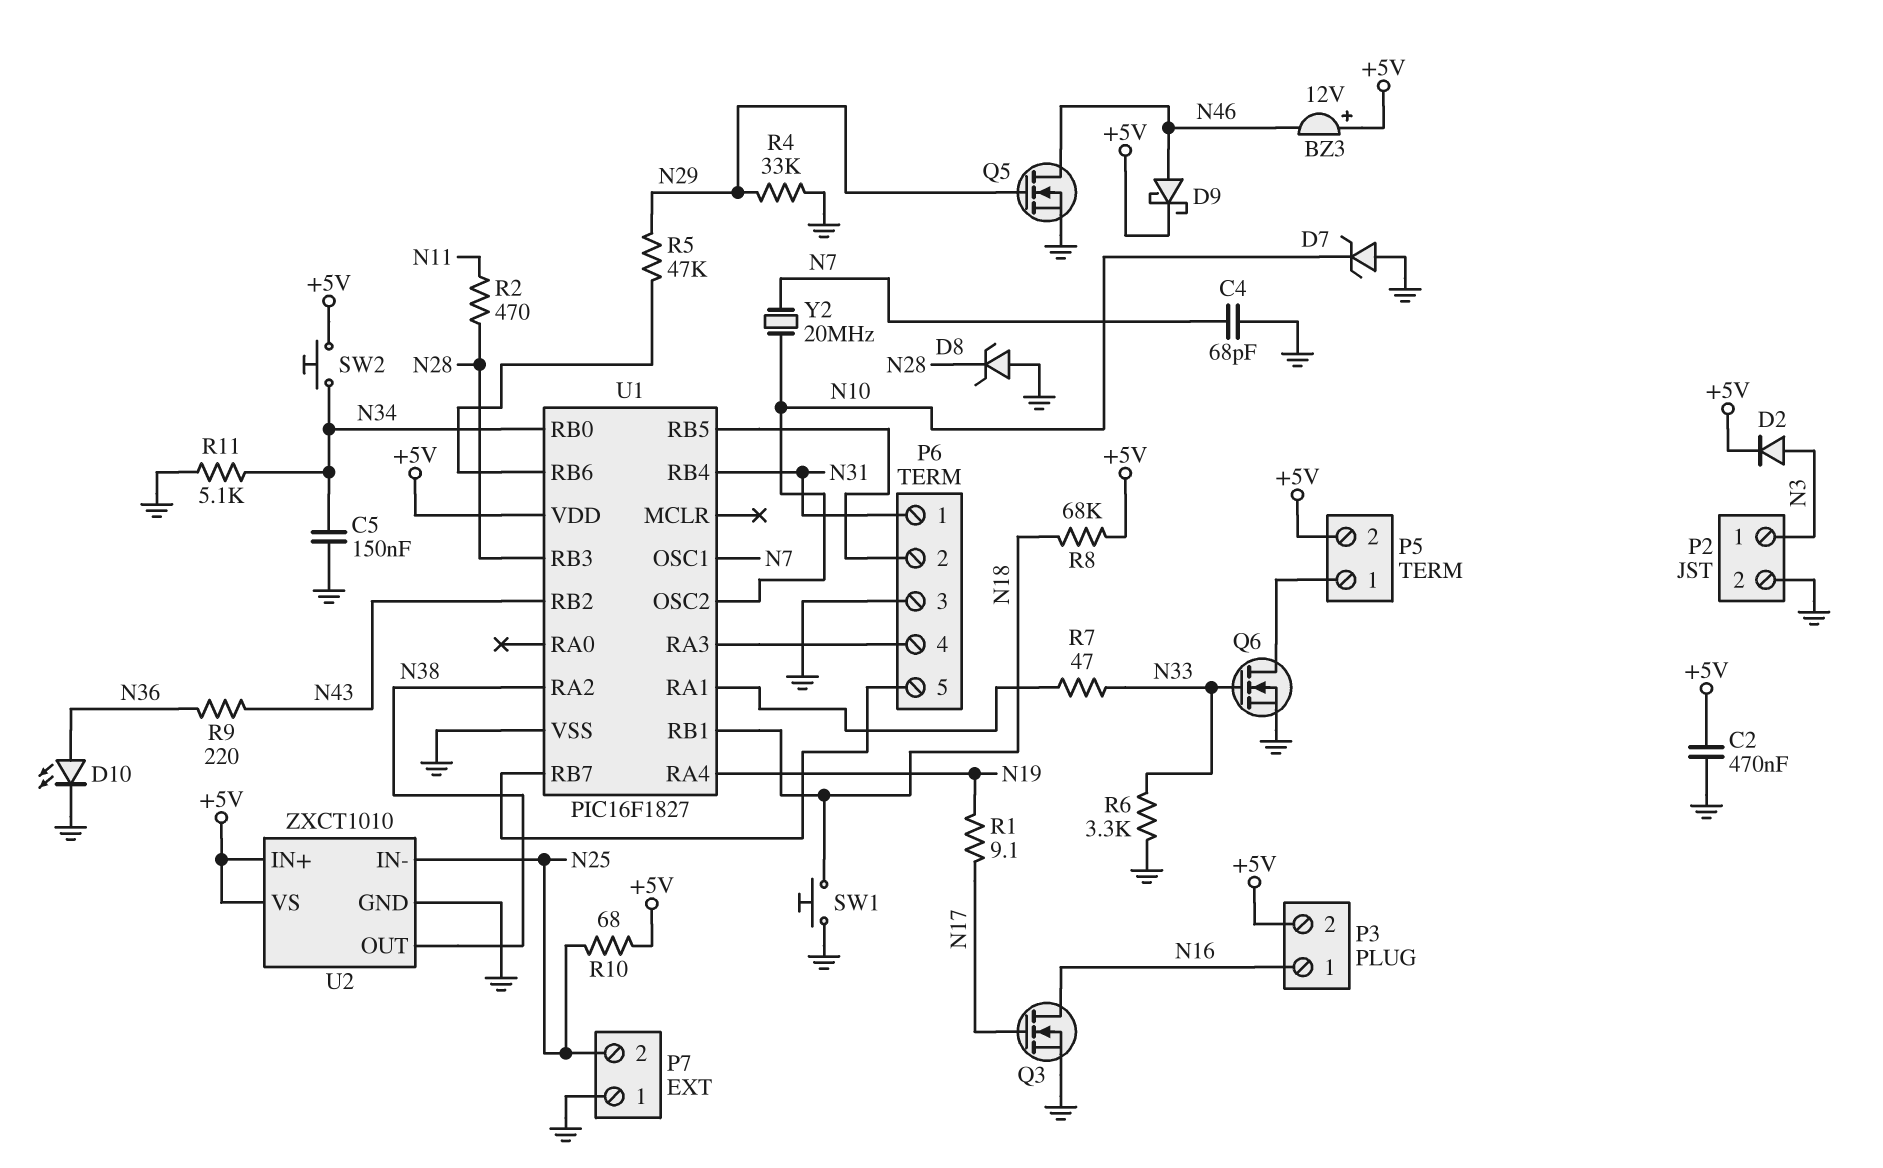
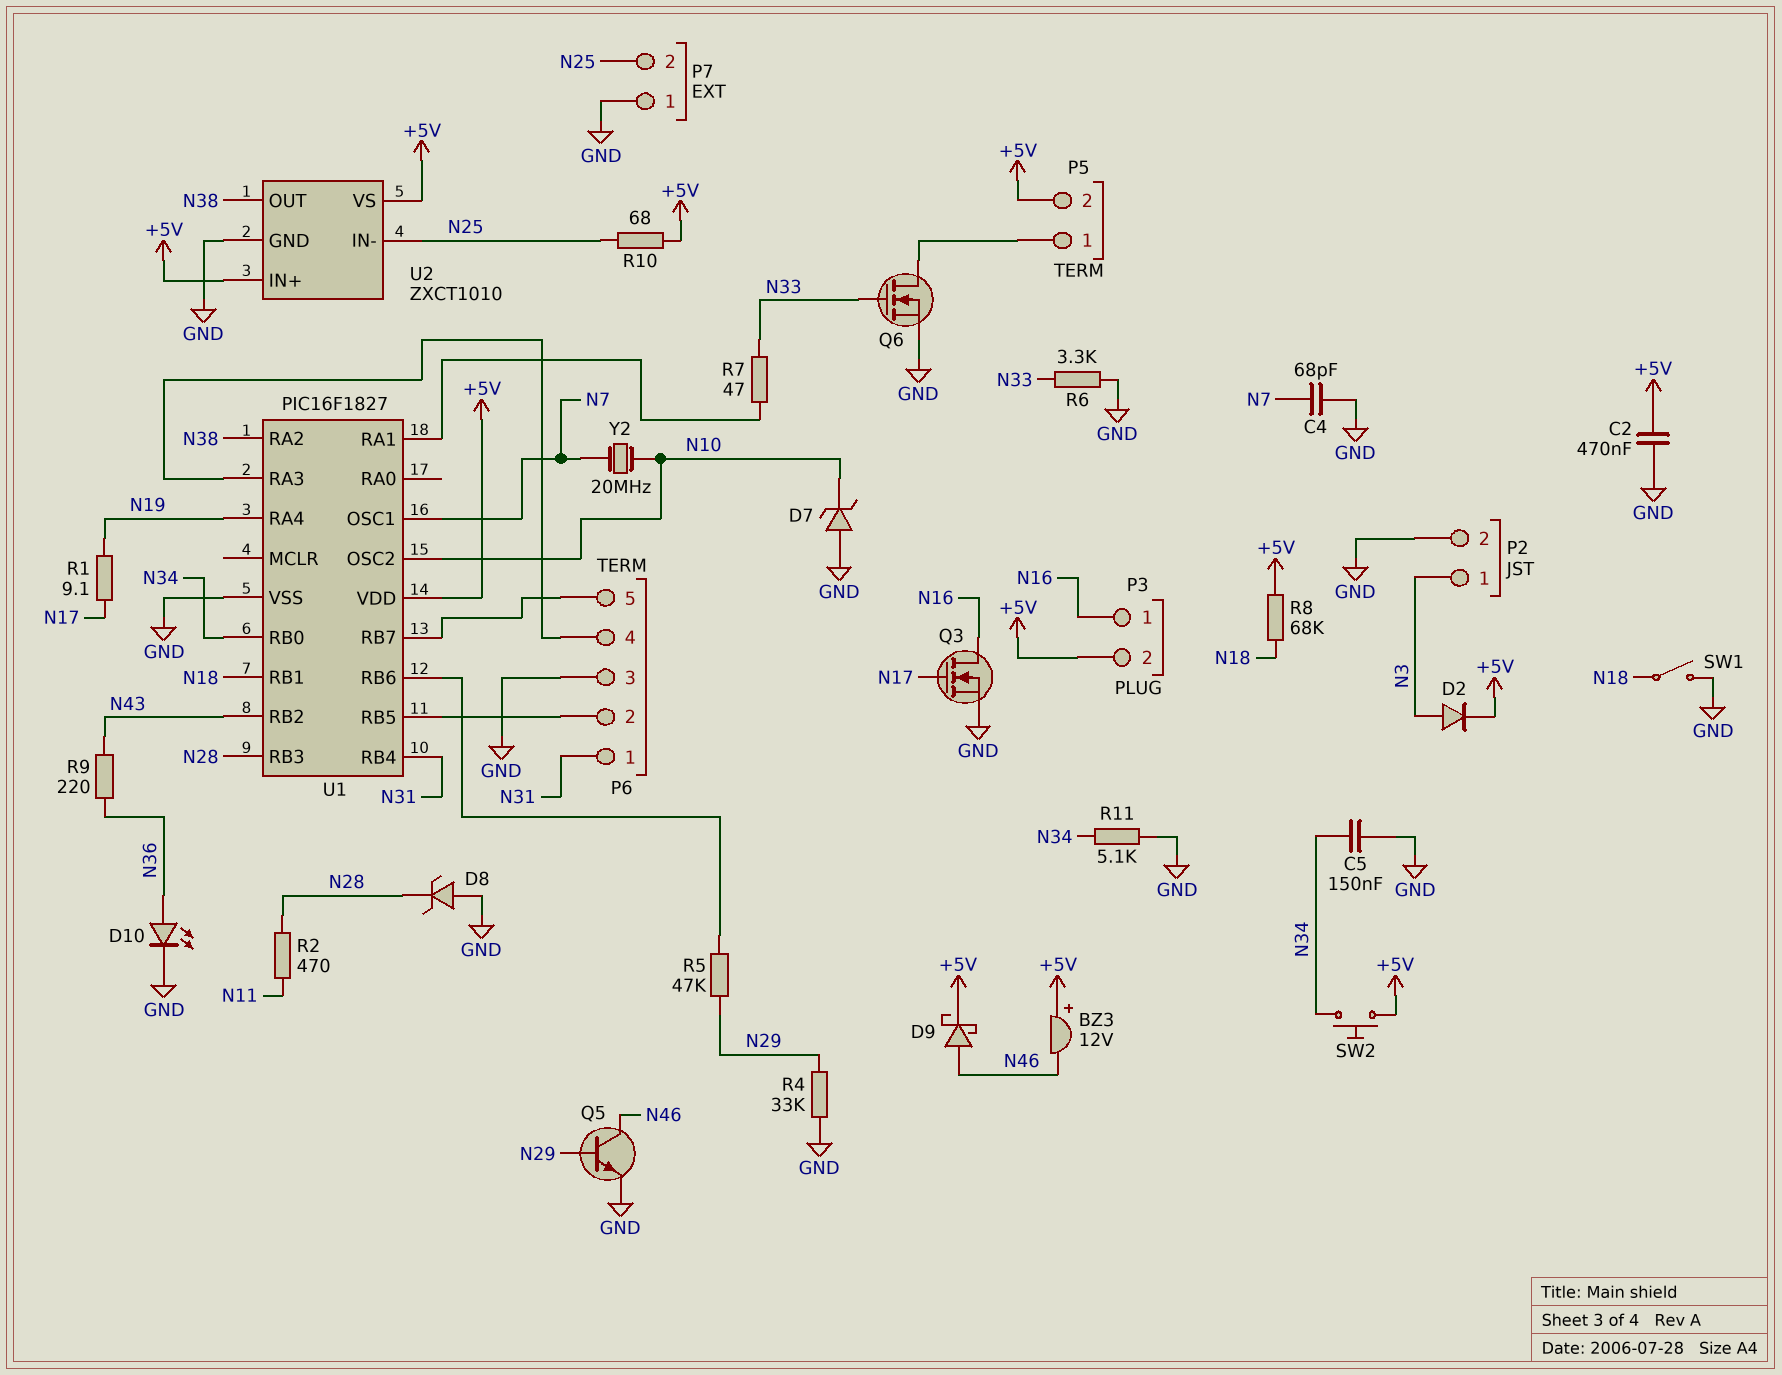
Q5: NMOS (G N29, D N46, S GND) -> NPN (B N29, C N46, E GND)
SW1: button (GND, N18) -> switch (GND, N18)

